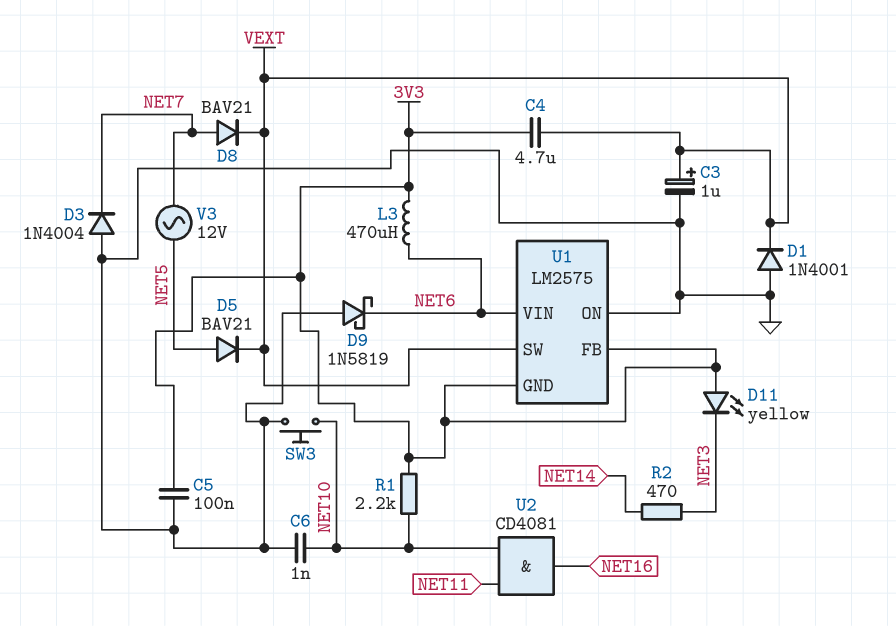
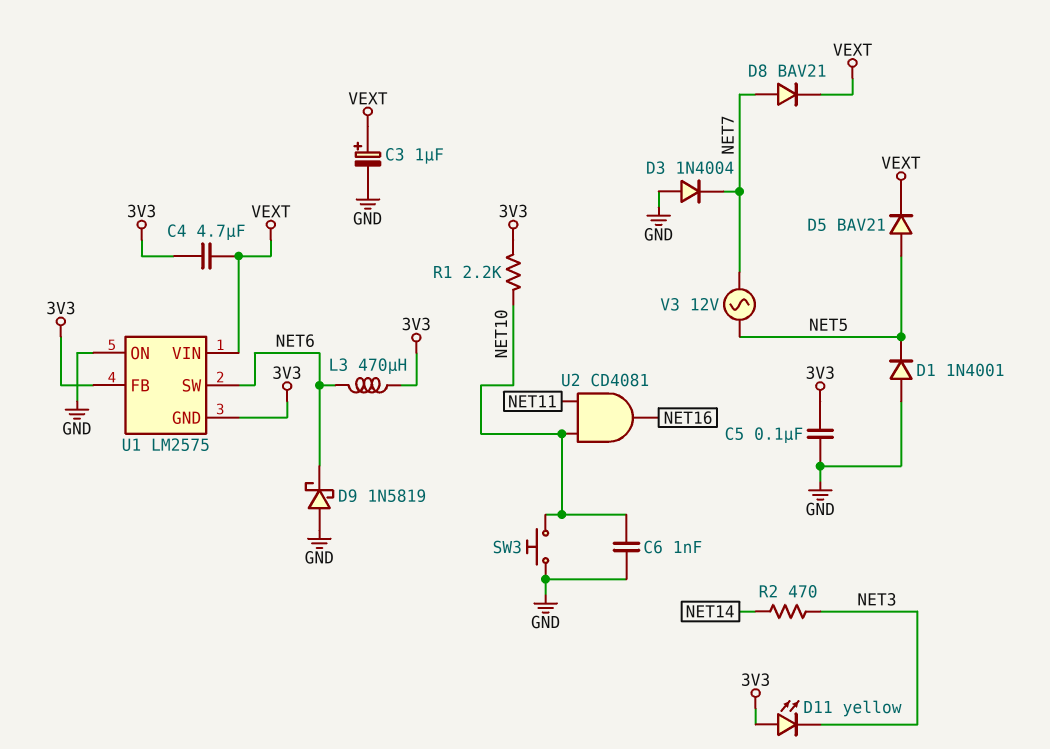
D1: diode 1N4001 (A GND, K VEXT) -> diode 1N4001 (A GND, K NET5)
U1 pin SW: VEXT -> NET6
U1 pin VIN: NET6 -> VEXT

